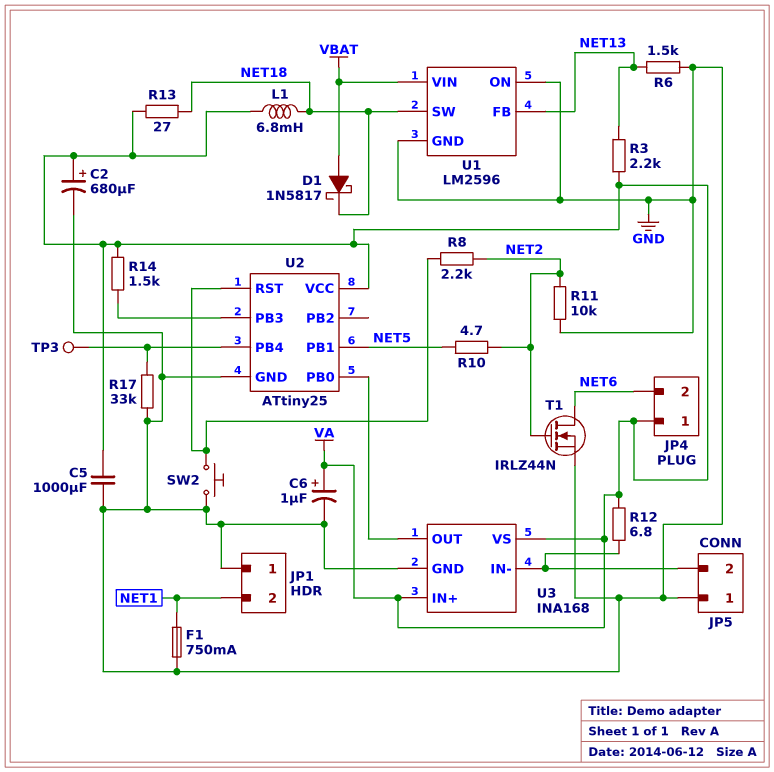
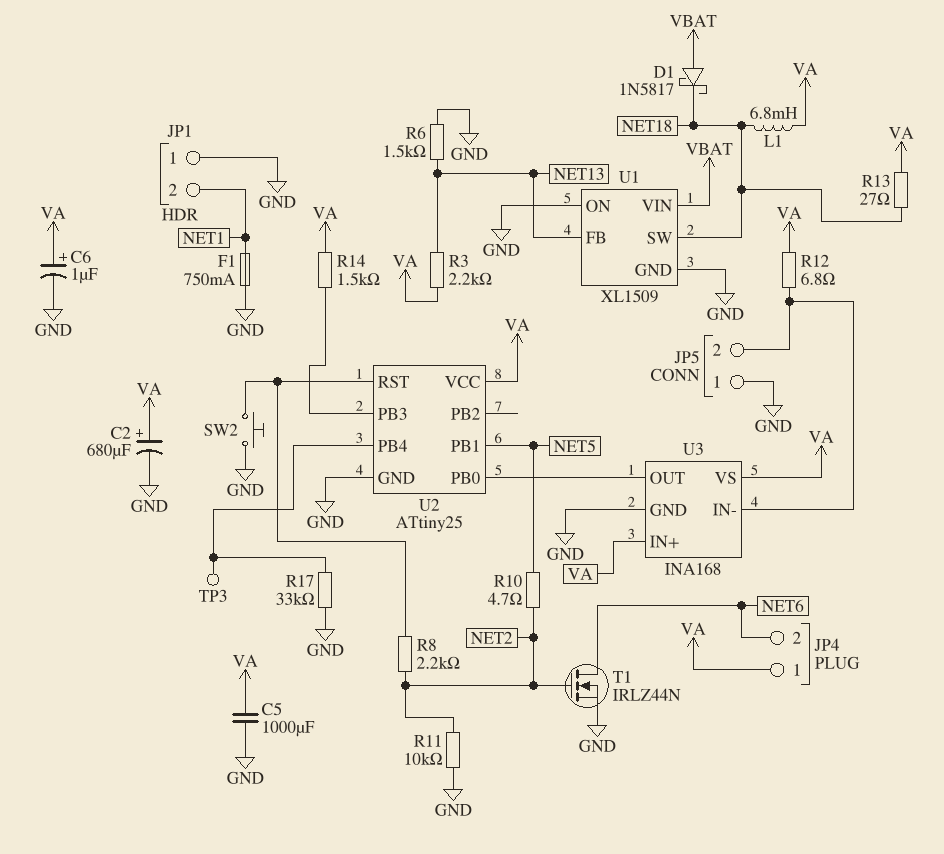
U1: LM2596 -> XL1509

